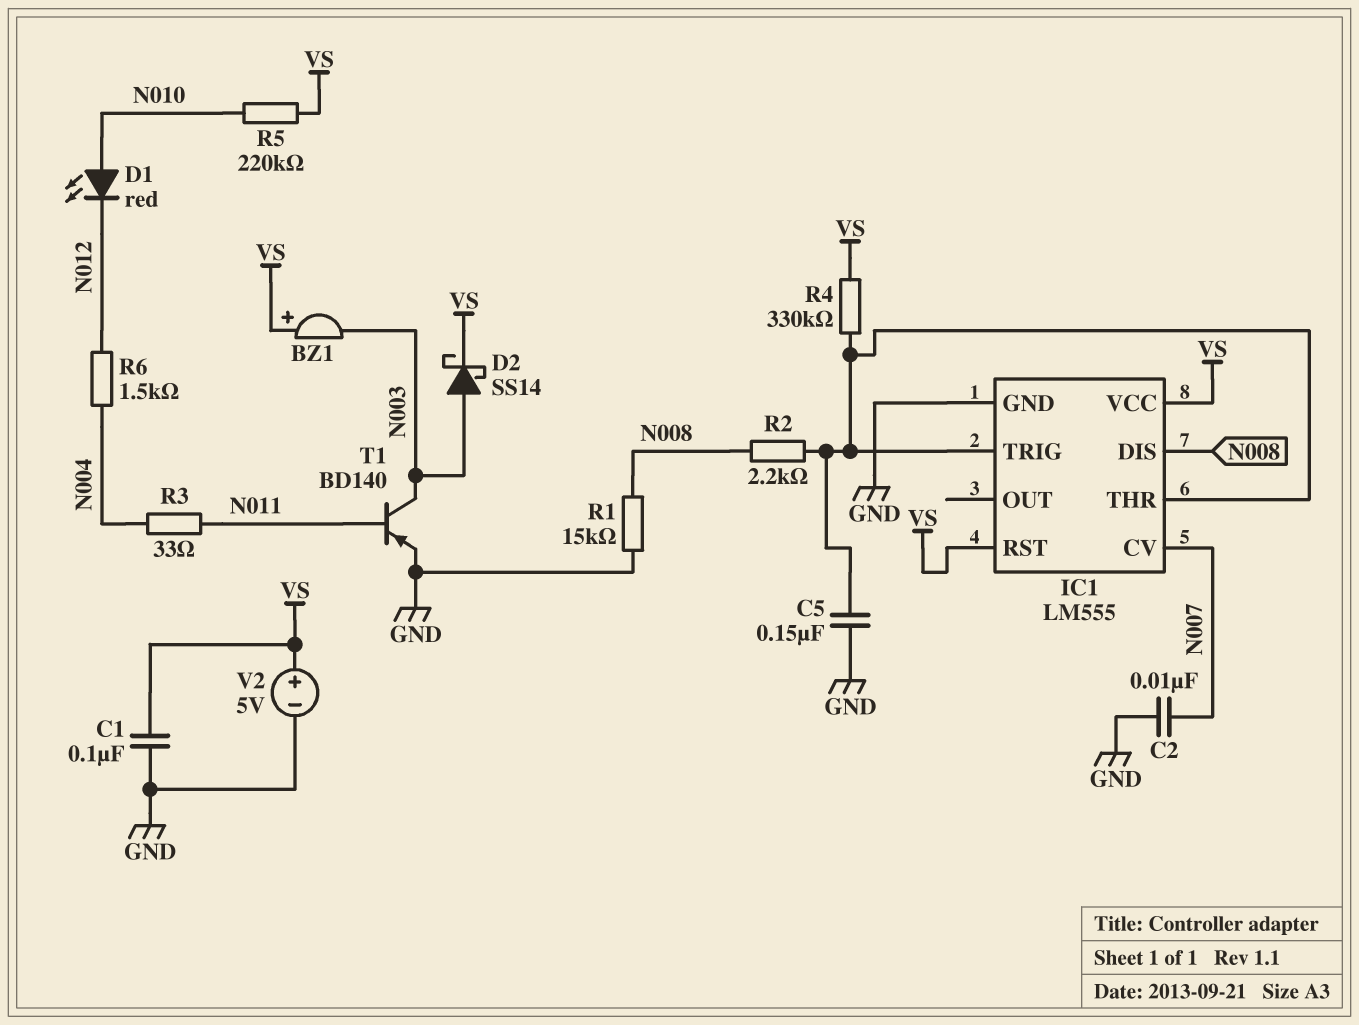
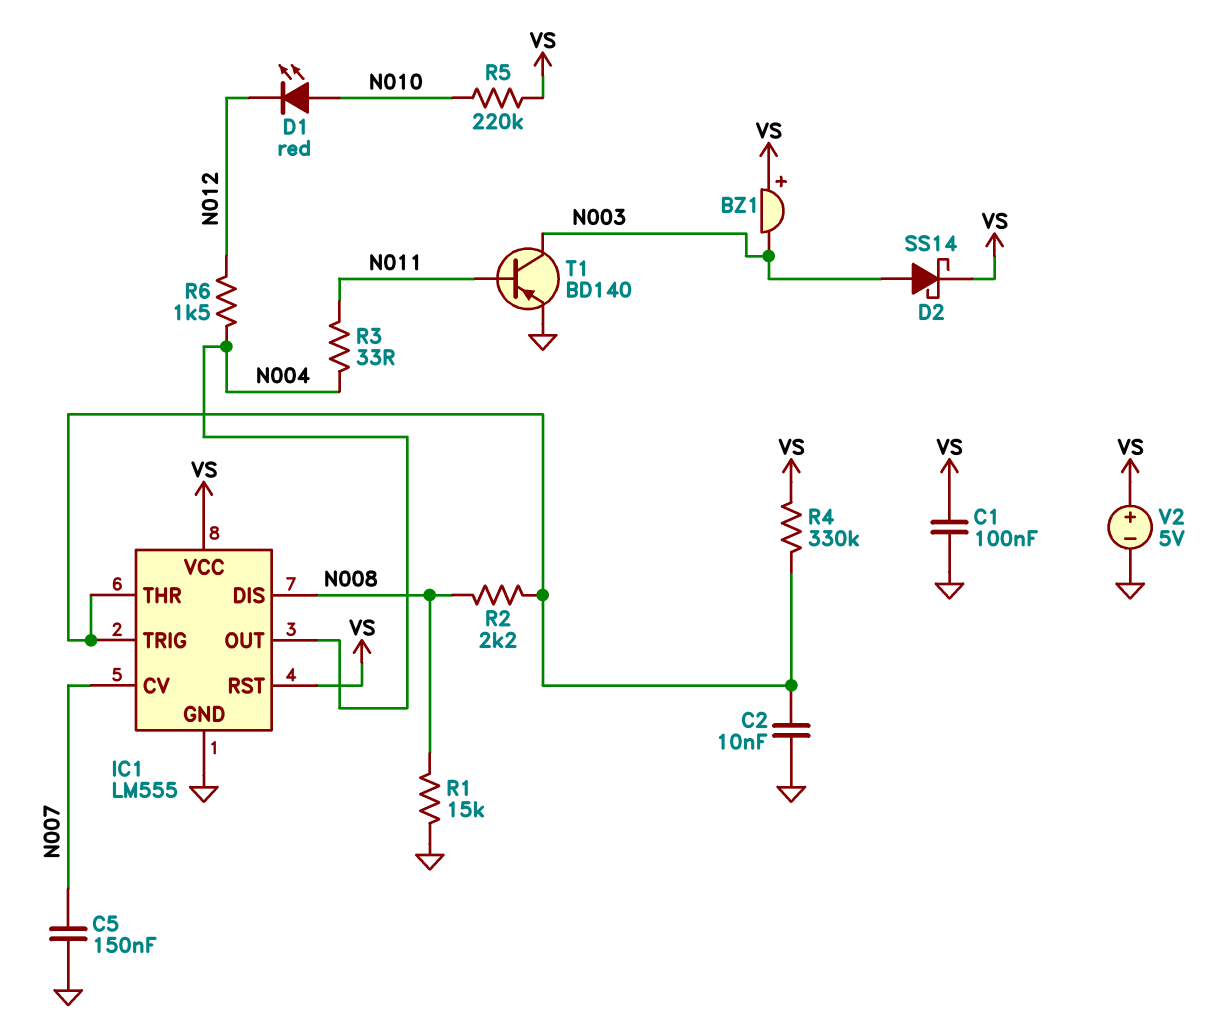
C2: 10nF (GND, N007) -> 10nF (GND, IC1/THR)
C5: 150nF (GND, IC1/THR) -> 150nF (GND, N007)
IC1 pin OUT: none -> N004

